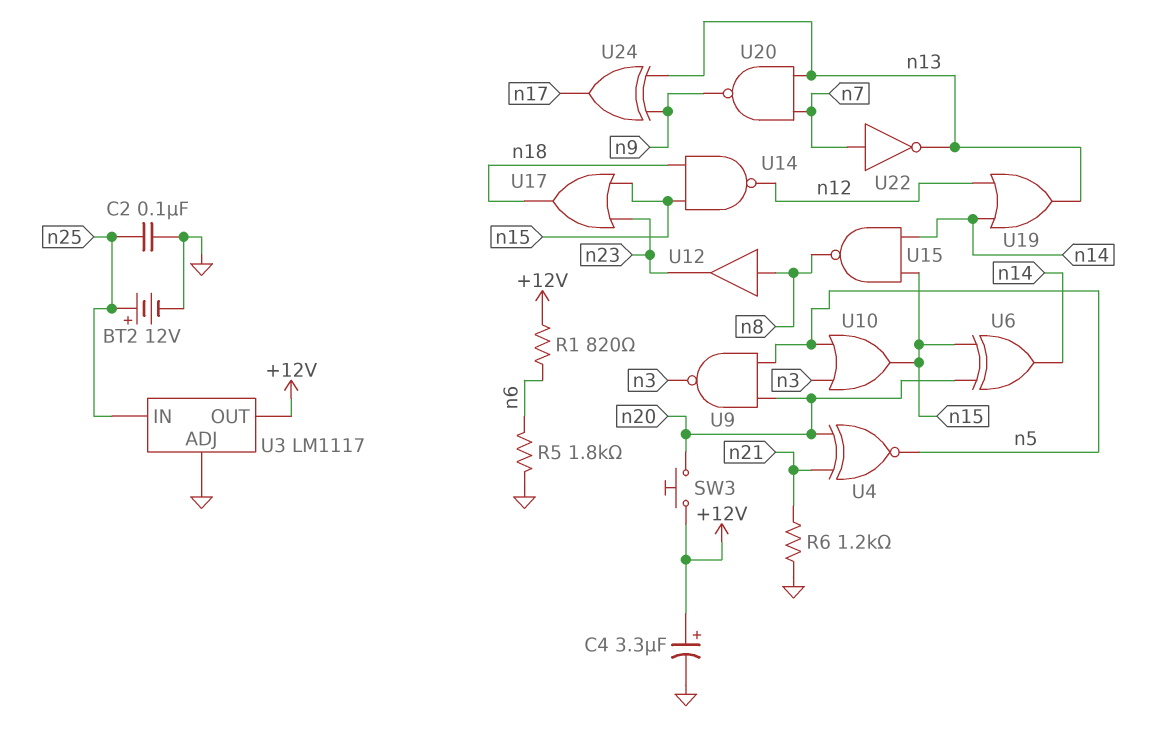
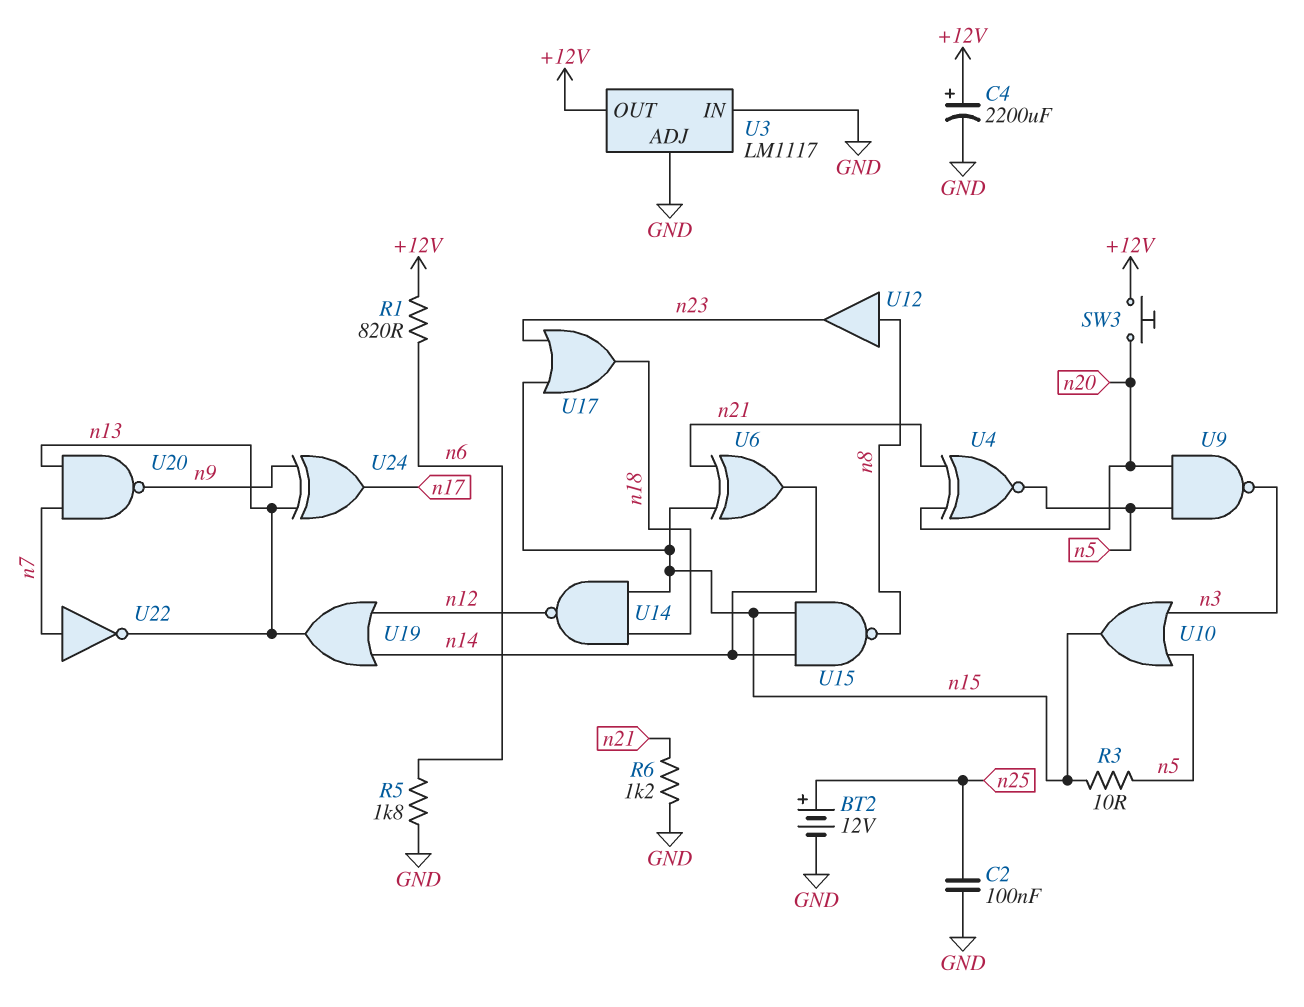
C4: 3.3uF (plus +12V, minus GND) -> 2200uF (plus +12V, minus GND)
R3: none -> 10 (n5, n15)
U3 pin IN: n25 -> GND
U6: XOR (in n15, in n20, out n14) -> XOR (in n15, in n21, out n14)

